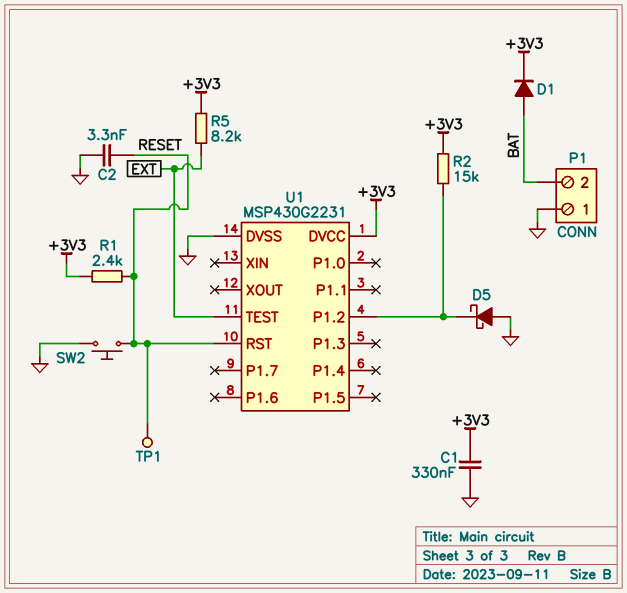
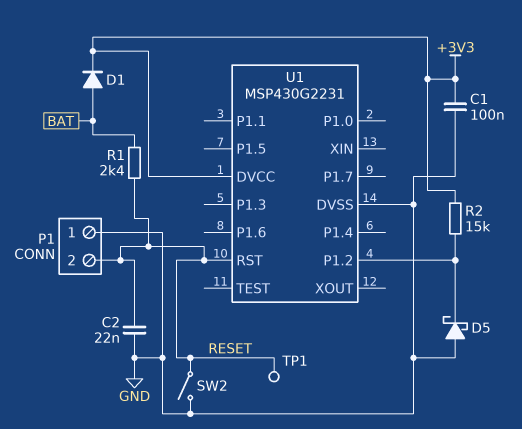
C1: 330nF (+3V3, GND) -> 100nF (+3V3, GND)
C2: 3.3nF (GND, RESET) -> 22nF (GND, RESET)
P1 pin 2: BAT -> RESET
R1: 2.4k (+3V3, RESET) -> 2.4k (BAT, RESET)
R5: 8.2k (+3V3, EXT) -> none
SW2: button (GND, RESET) -> switch (GND, RESET)
U1 pin TEST: EXT -> none

